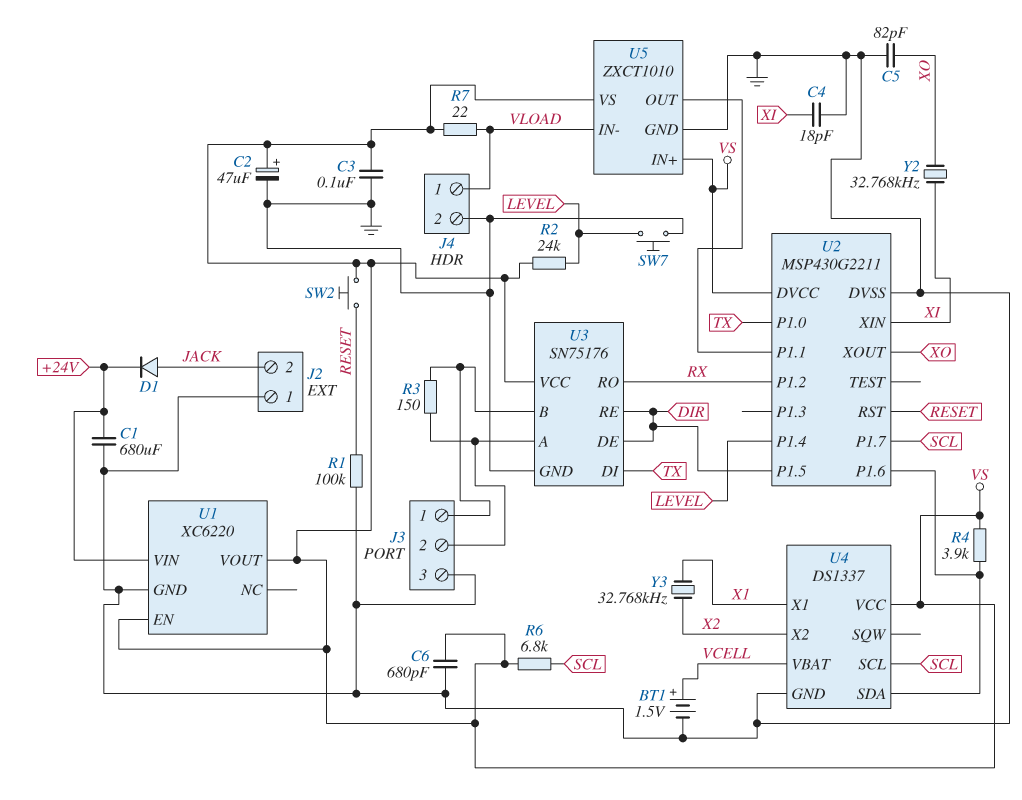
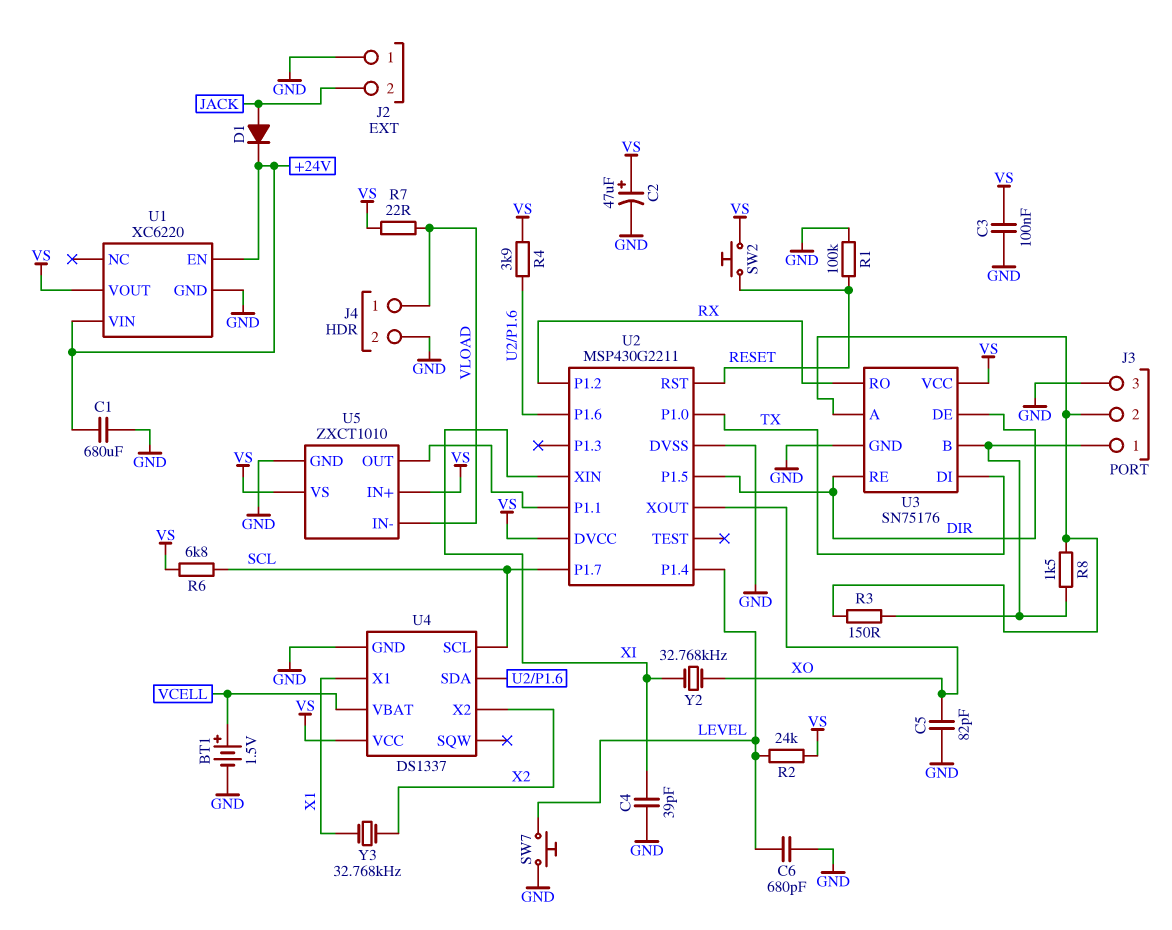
C4: 18pF (GND, XI) -> 39pF (GND, XI)
C6: 680pF (GND, VS) -> 680pF (GND, LEVEL)
R8: none -> 1.5k (J3/1, J3/2)
U1 pin EN: VS -> +24V

